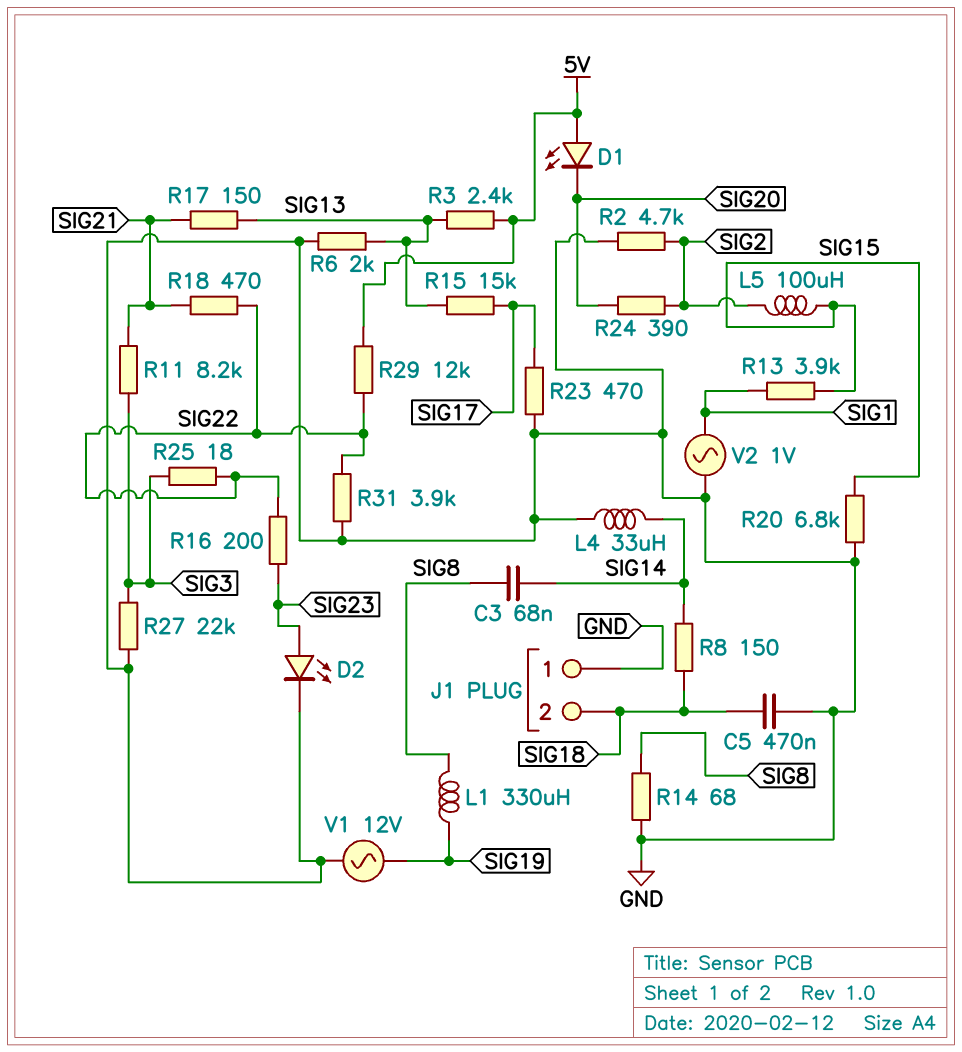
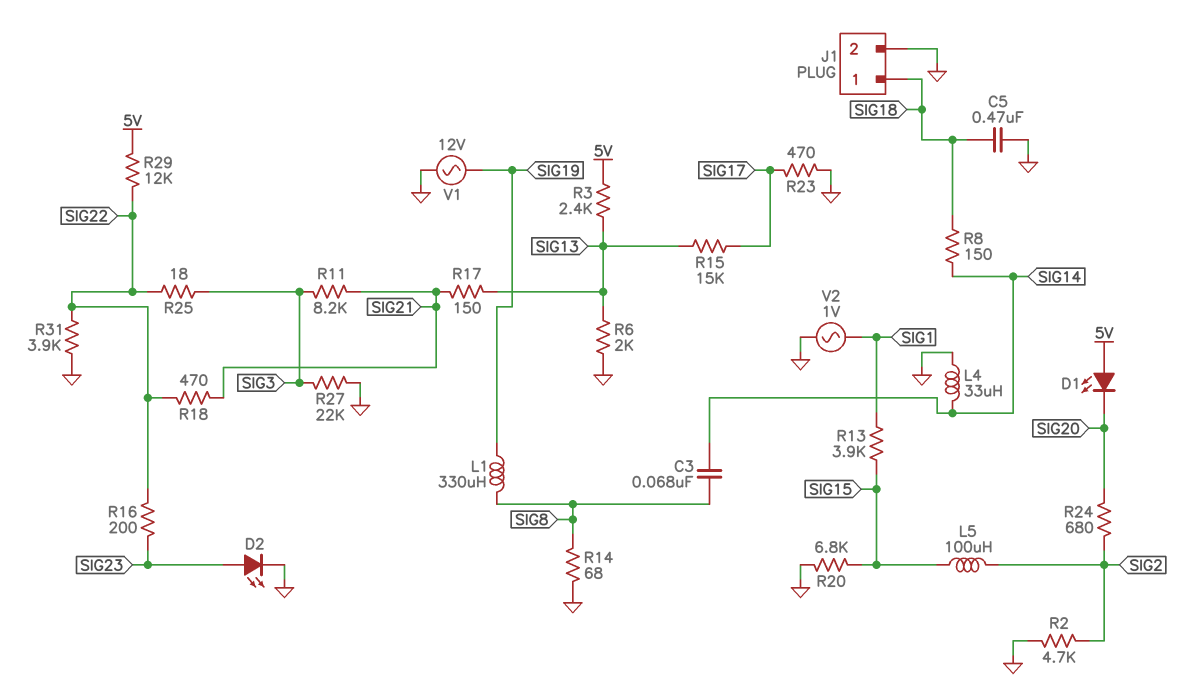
J1 pin 1: GND -> SIG18
J1 pin 2: SIG18 -> GND
R24: 390 (SIG2, SIG20) -> 680 (SIG2, SIG20)

